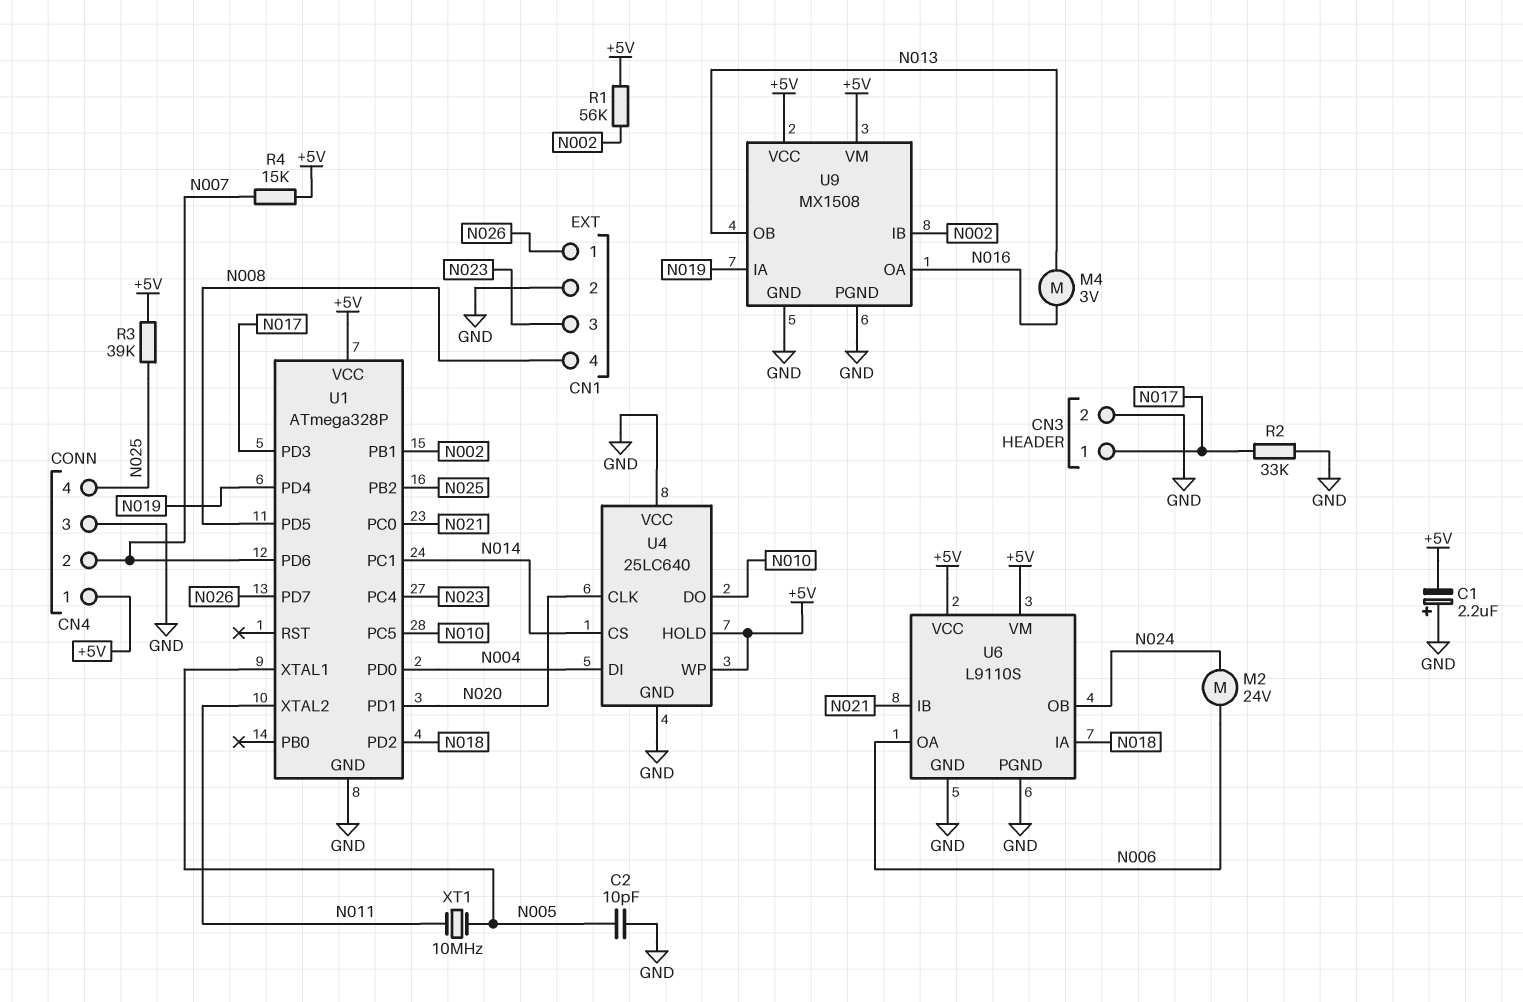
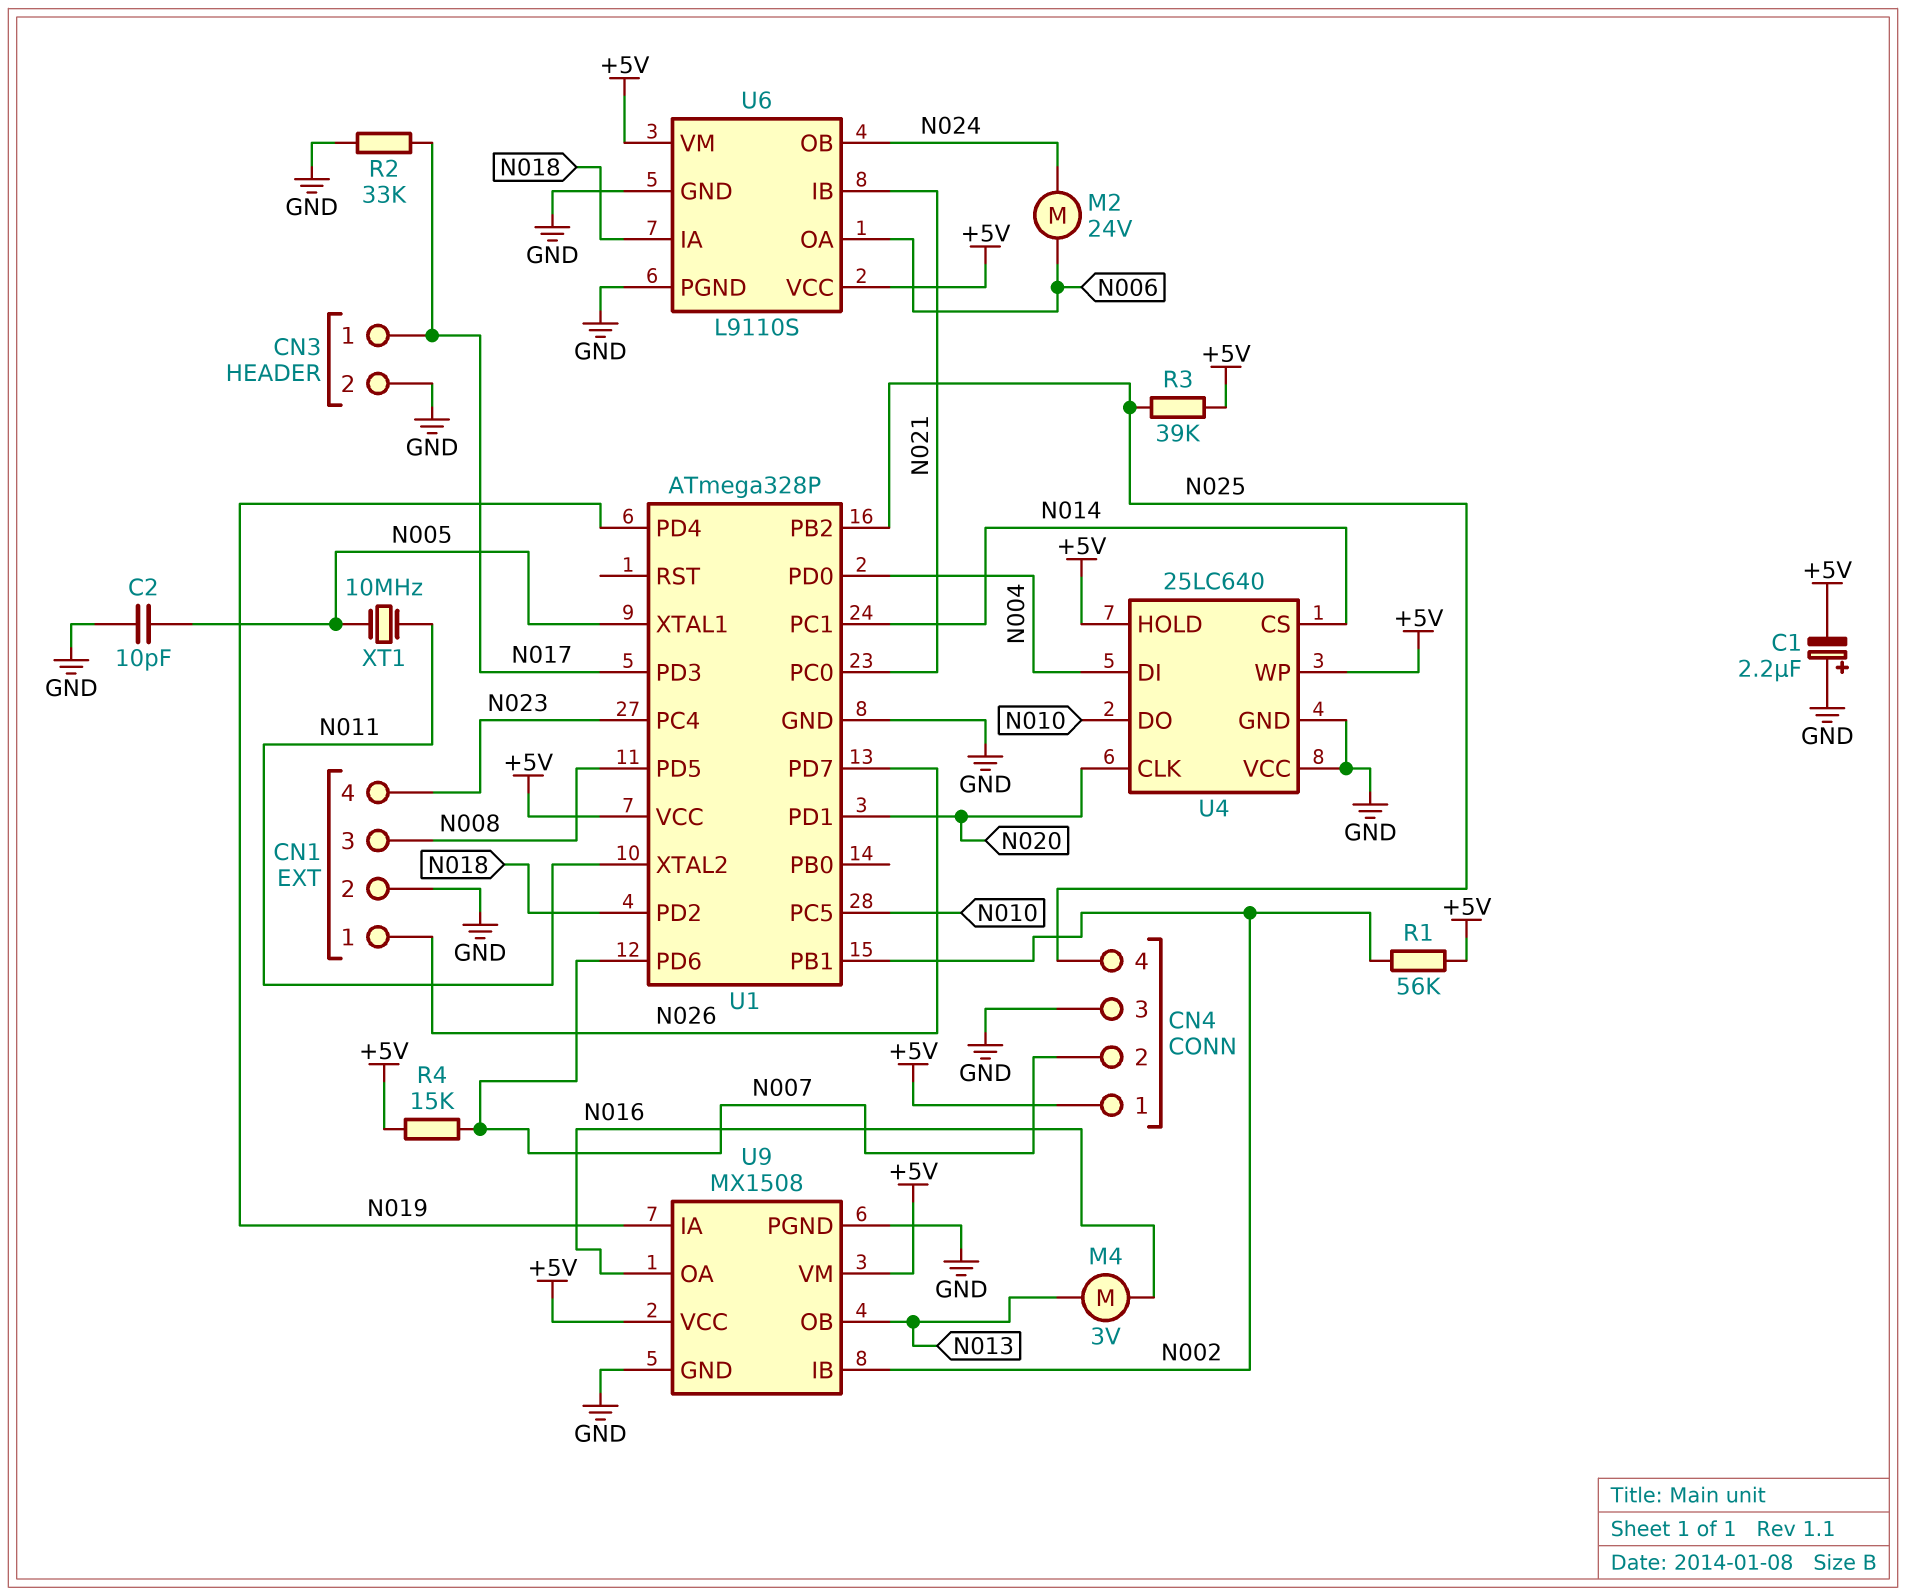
CN1 pin 3: N023 -> N008
CN1 pin 4: N008 -> N023

